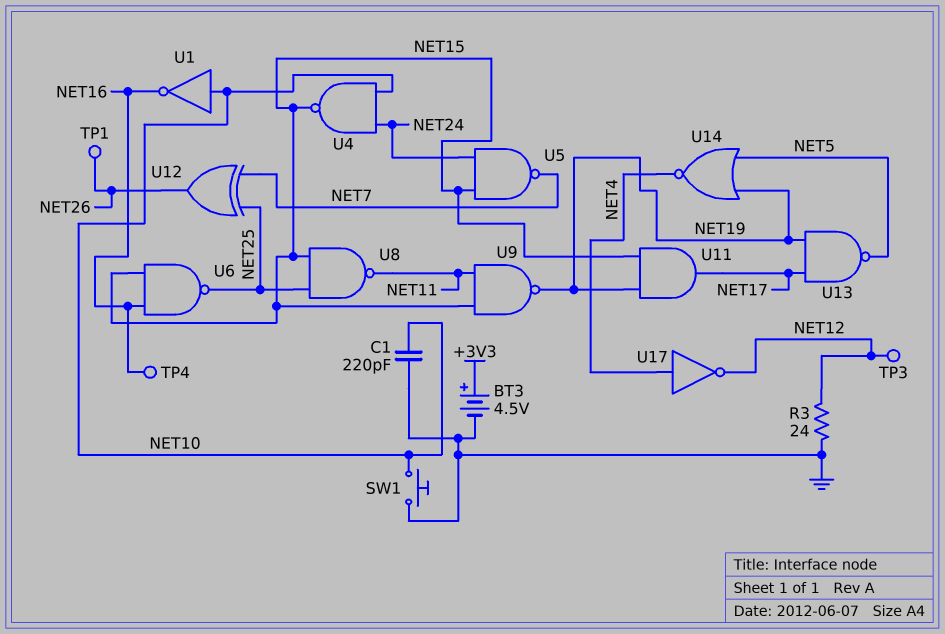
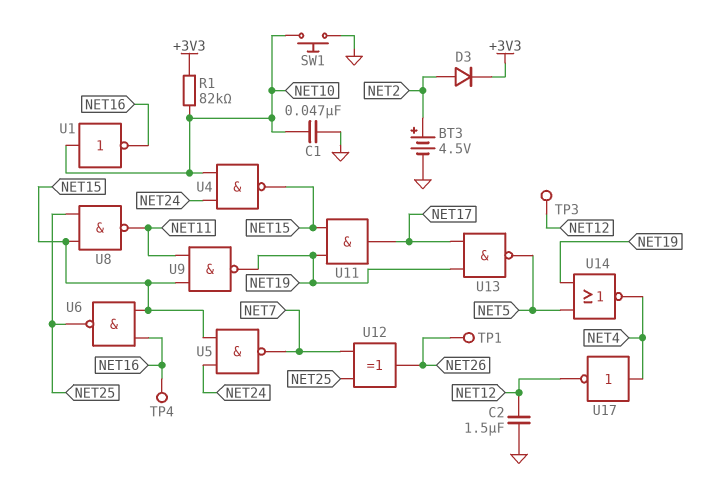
BT3: 4.5V (plus +3V3, minus GND) -> 4.5V (plus NET2, minus GND)
C1: 220pF (GND, NET10) -> 47nF (GND, NET10)
C2: none -> 1.5uF (GND, NET12)
D3: none -> diode (A NET2, K +3V3)
R1: none -> 82k (+3V3, NET10)
R3: 24 (GND, NET12) -> none

